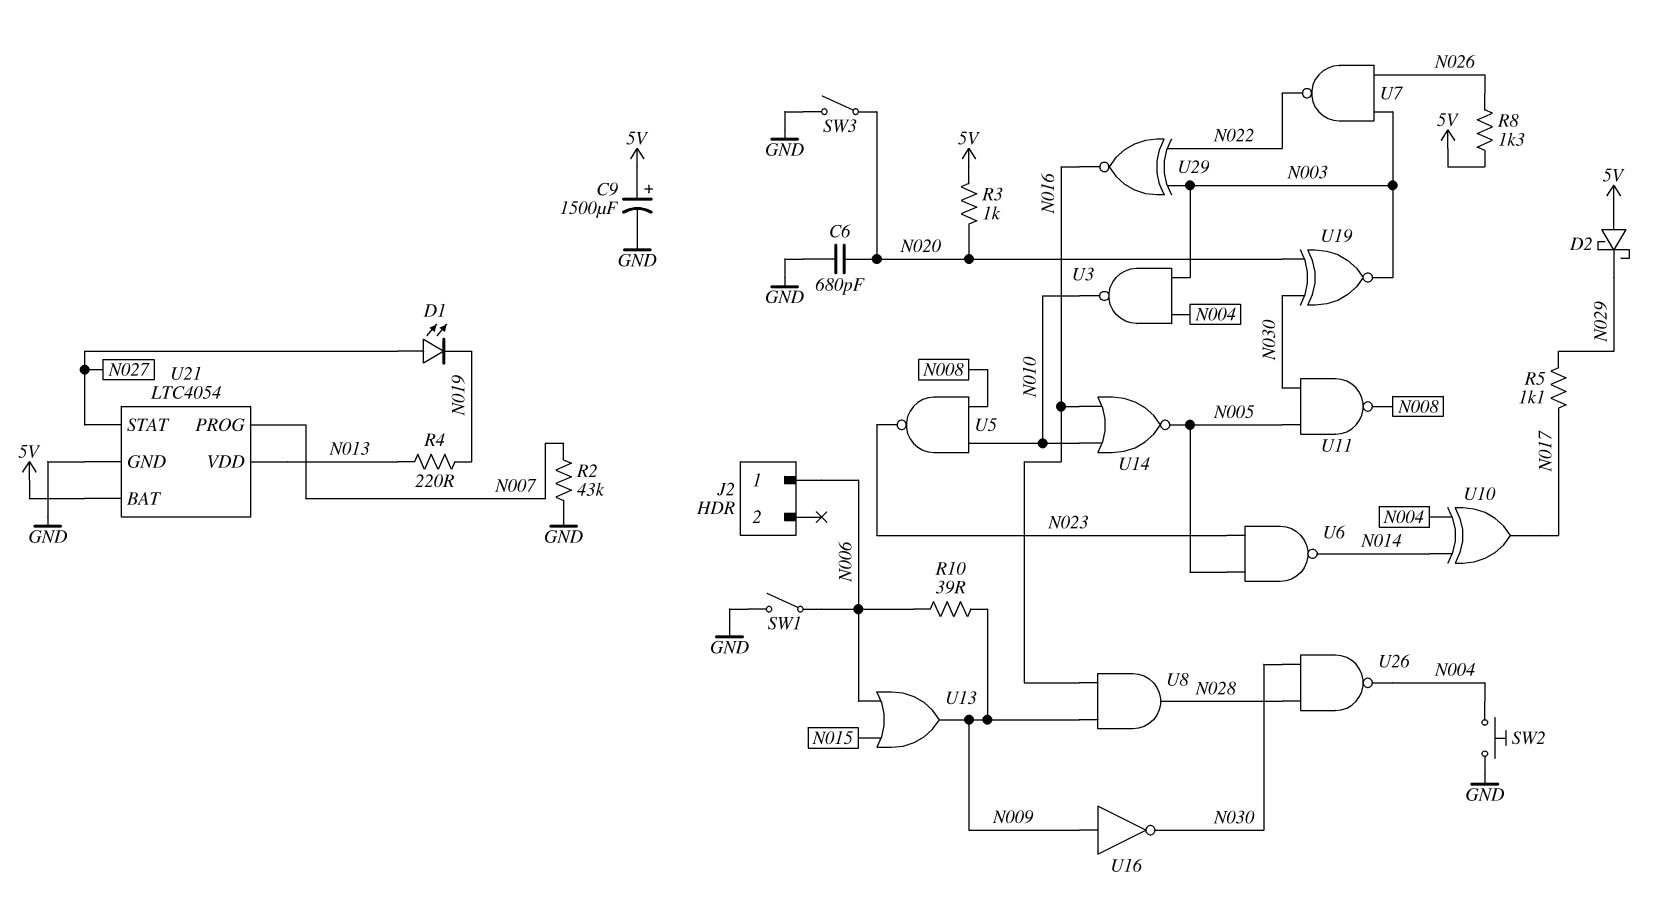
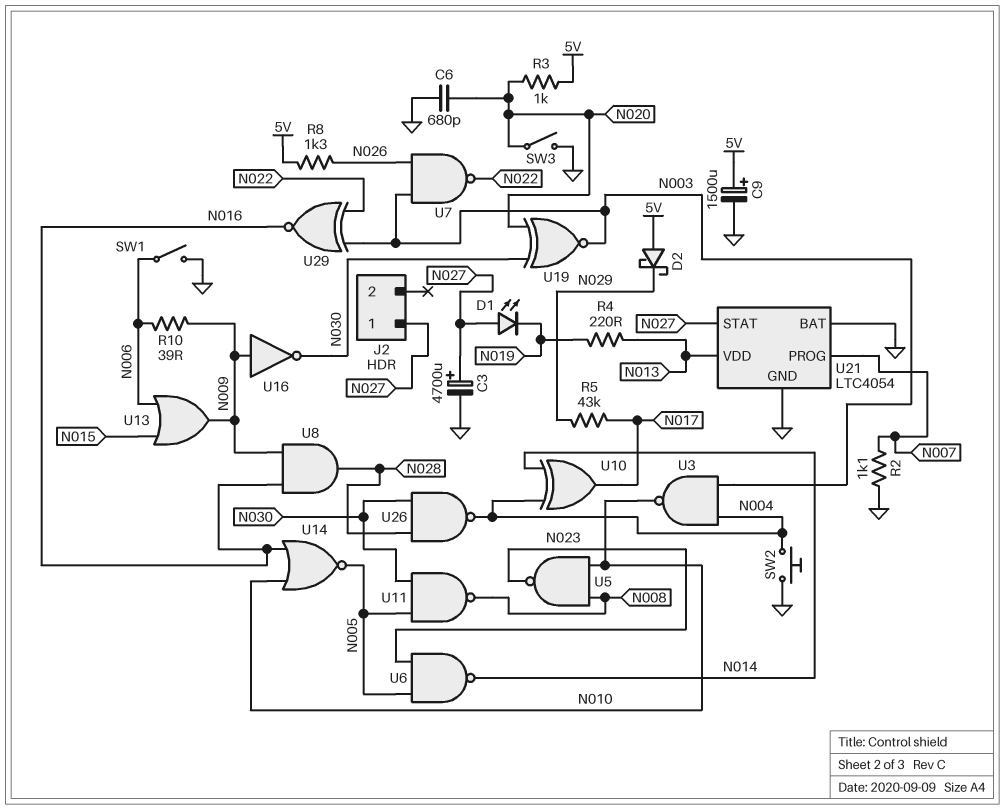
C3: none -> 4700uF (plus N027, minus GND)
J2 pin 1: N006 -> N027
R2: 43k (GND, N007) -> 1.1k (GND, N007)
R5: 1.1k (N017, N029) -> 43k (N017, N029)
U21 pin BAT: 5V -> GND

